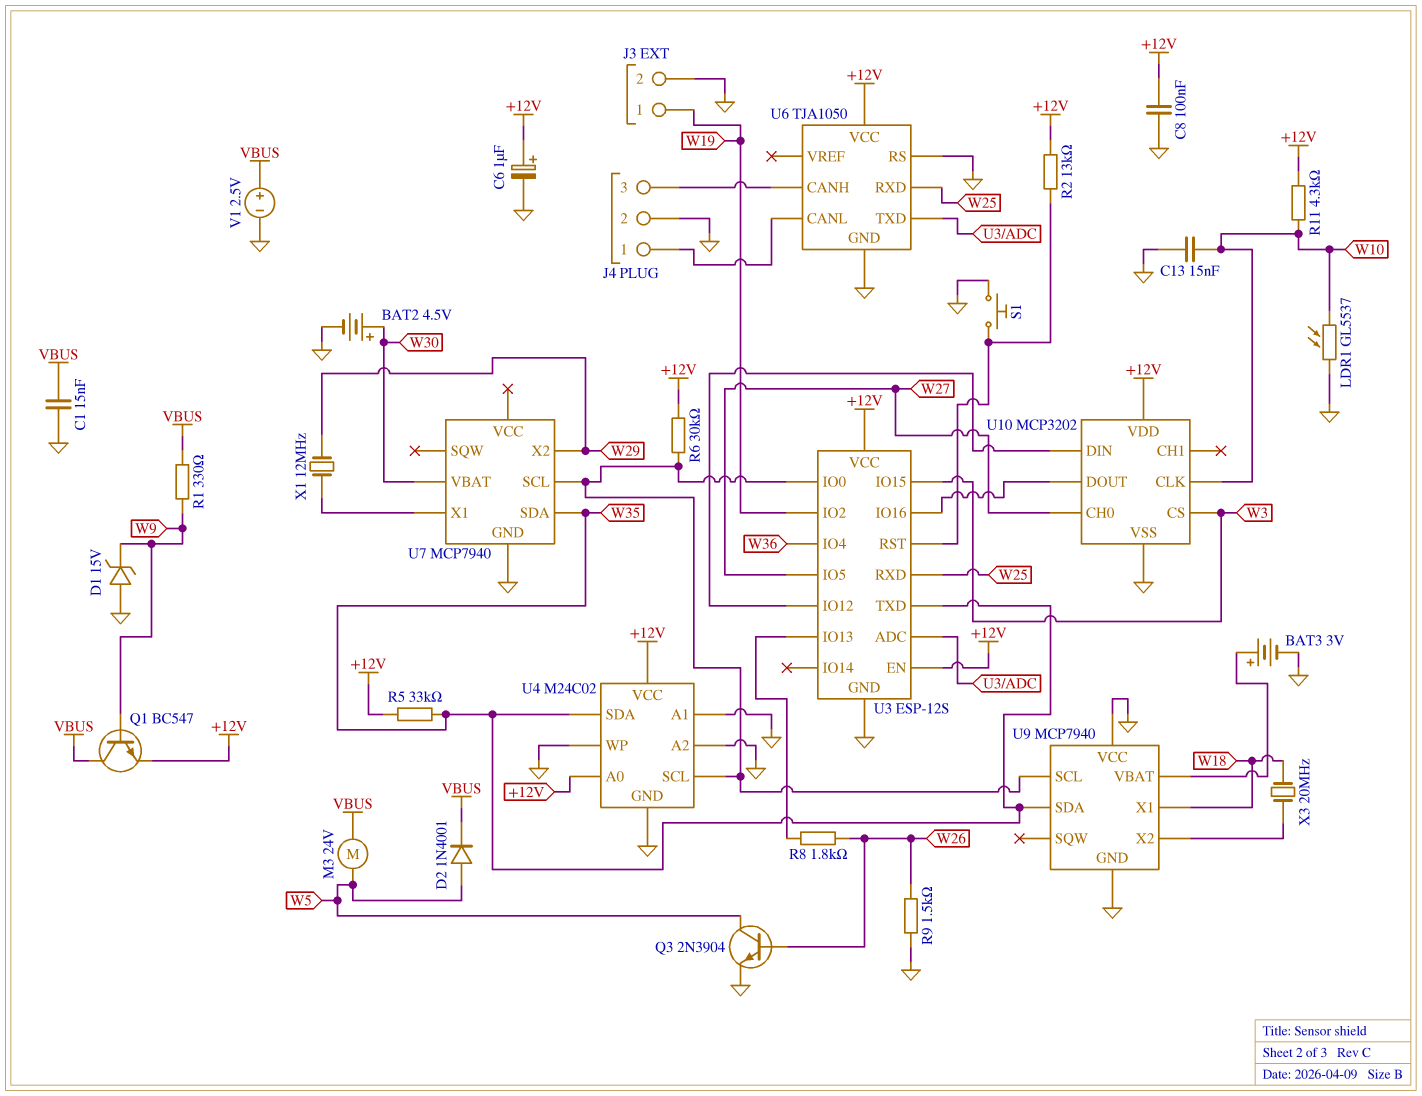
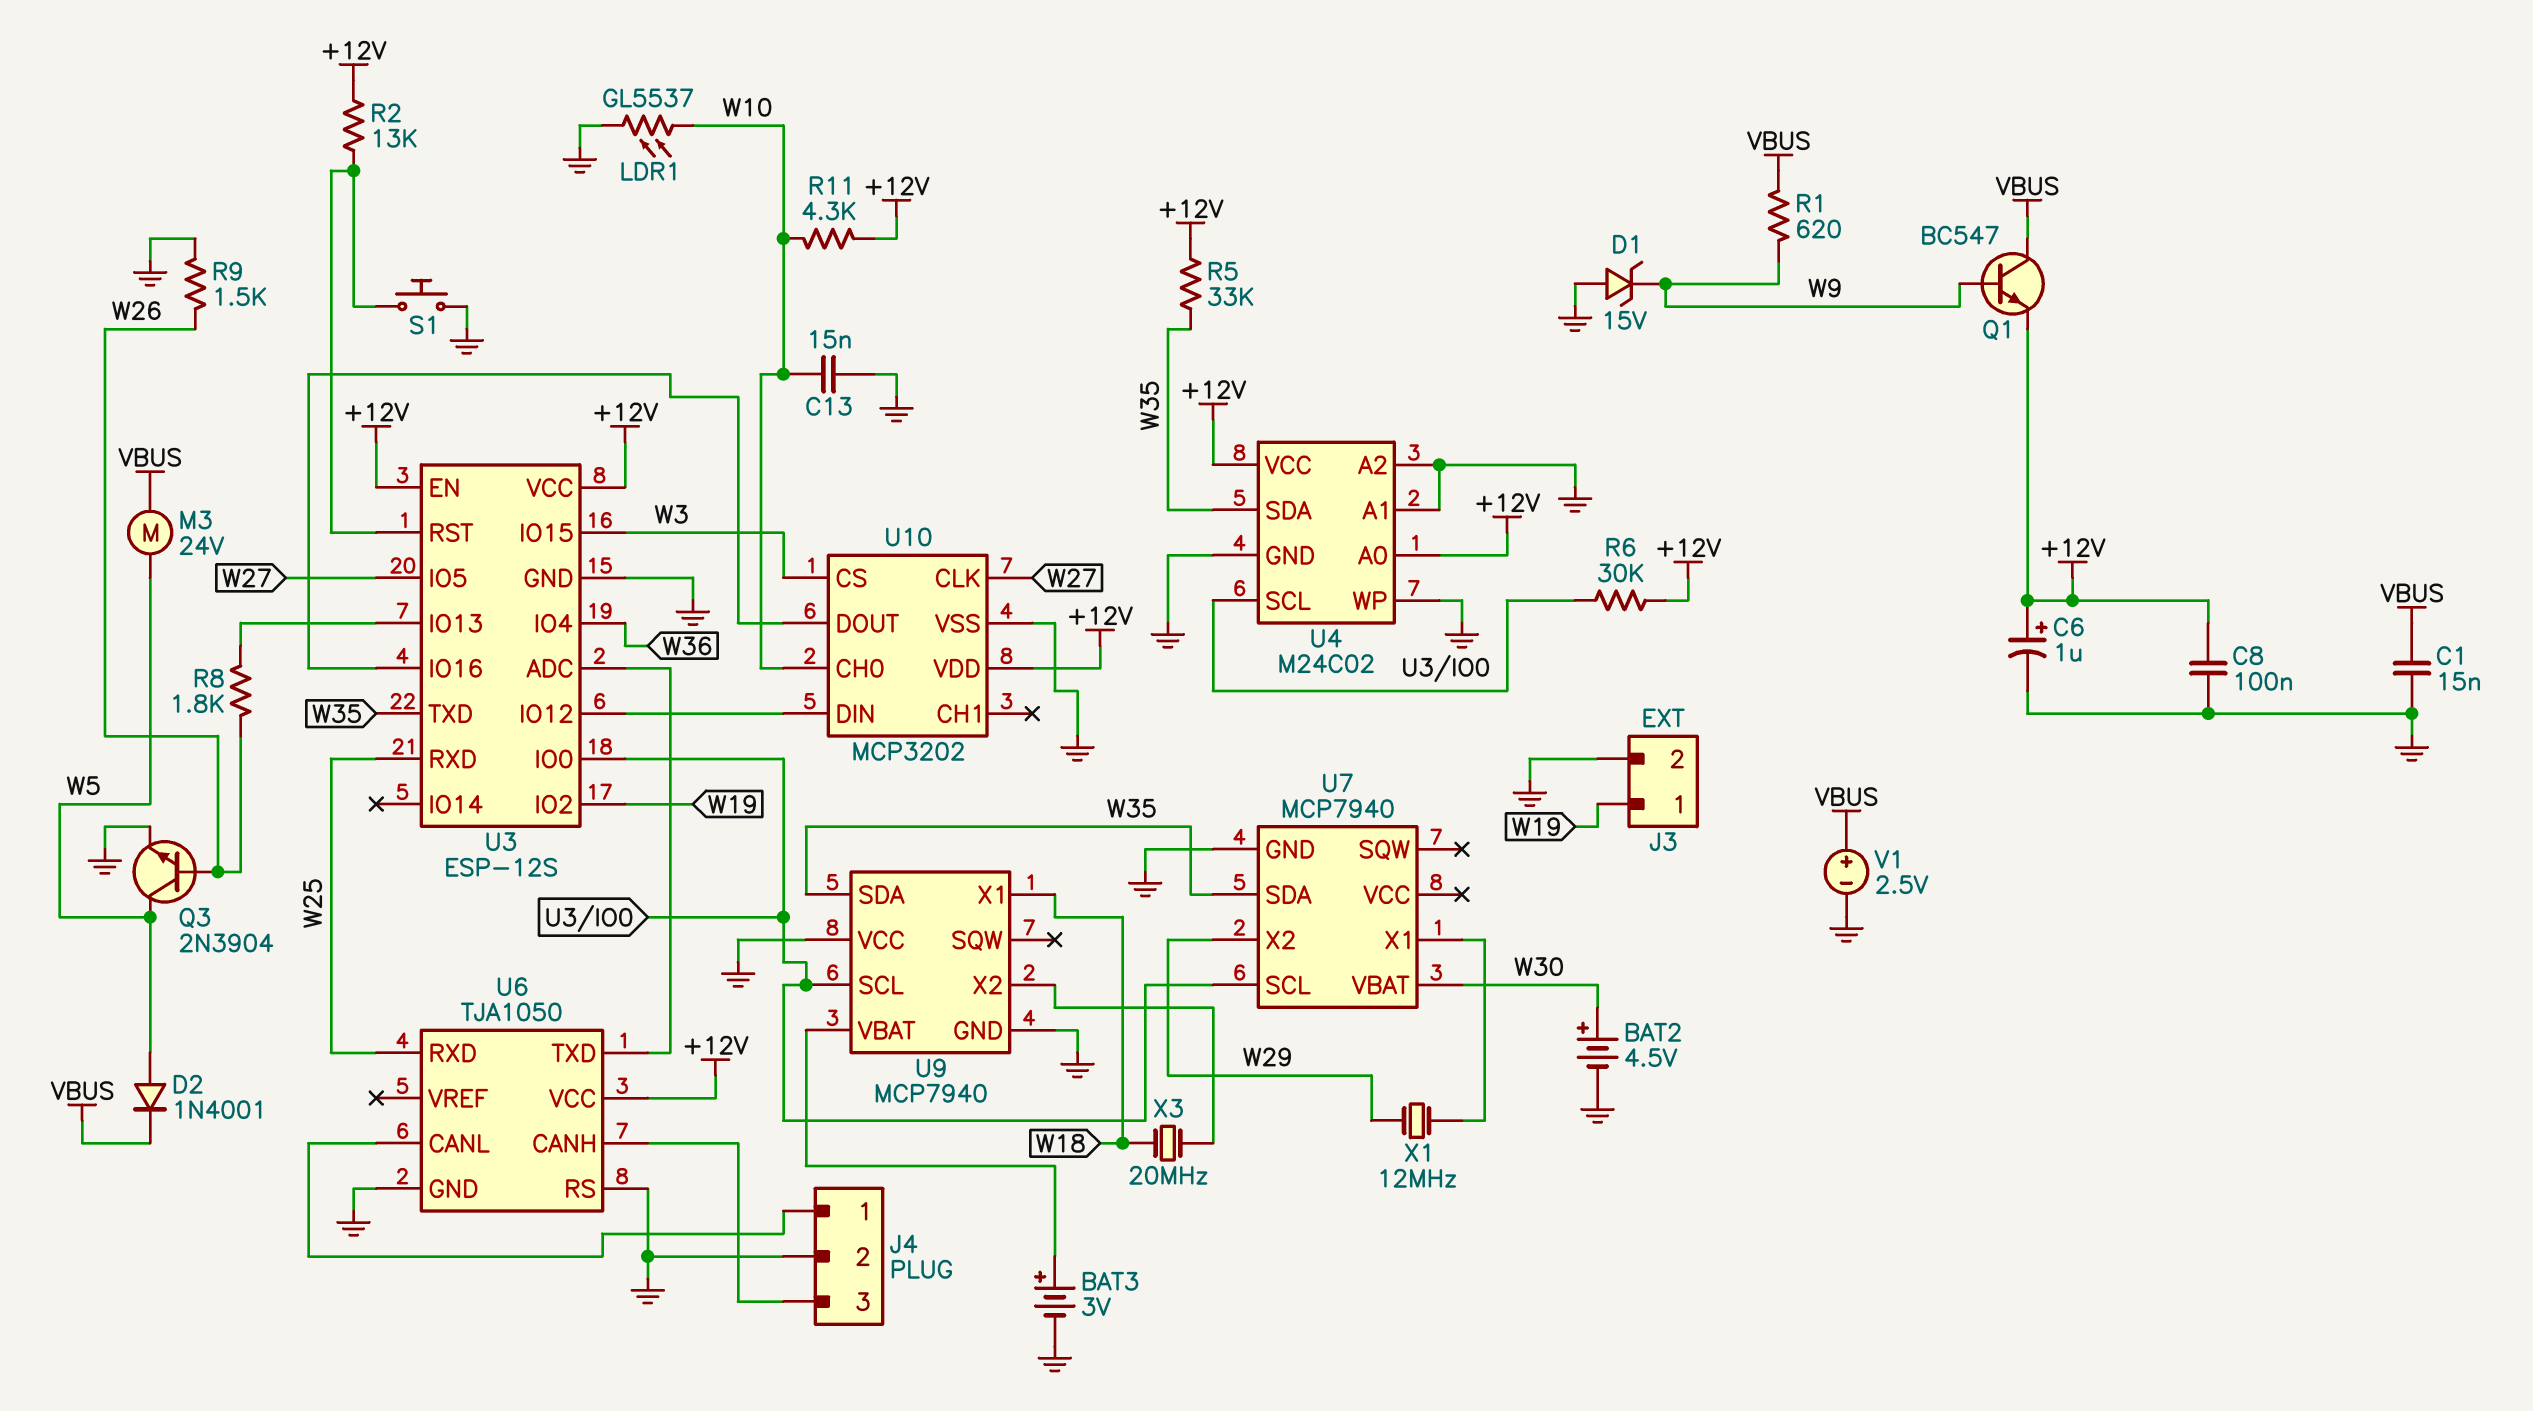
R1: 330 (VBUS, W9) -> 620 (VBUS, W9)
U10 pin CH0: W27 -> W10
U10 pin CLK: W10 -> W27

